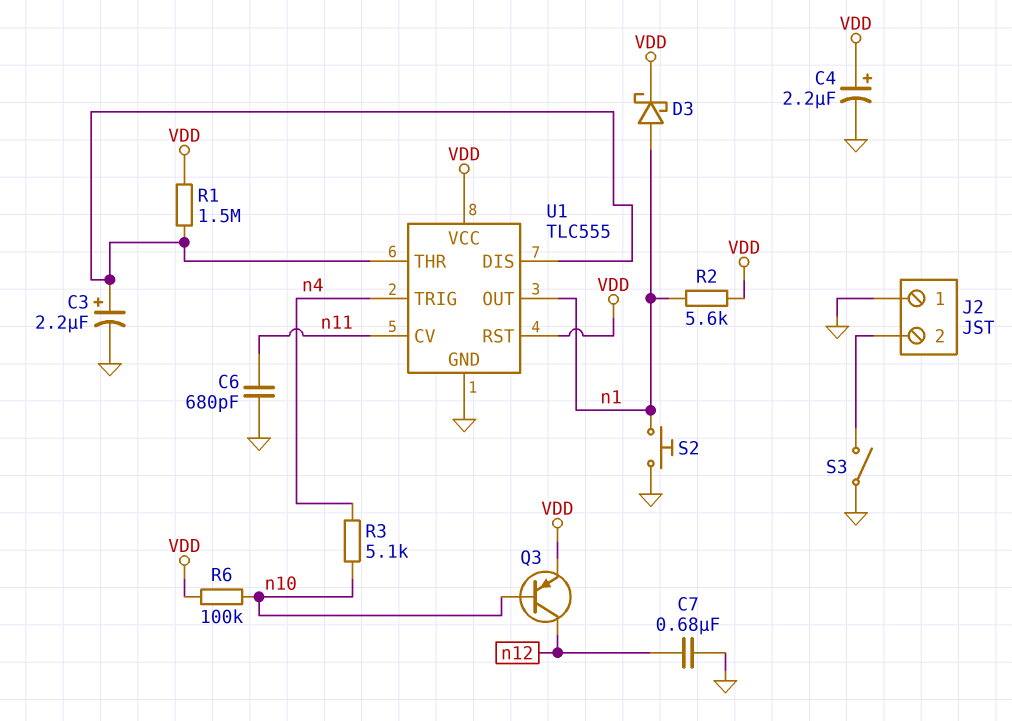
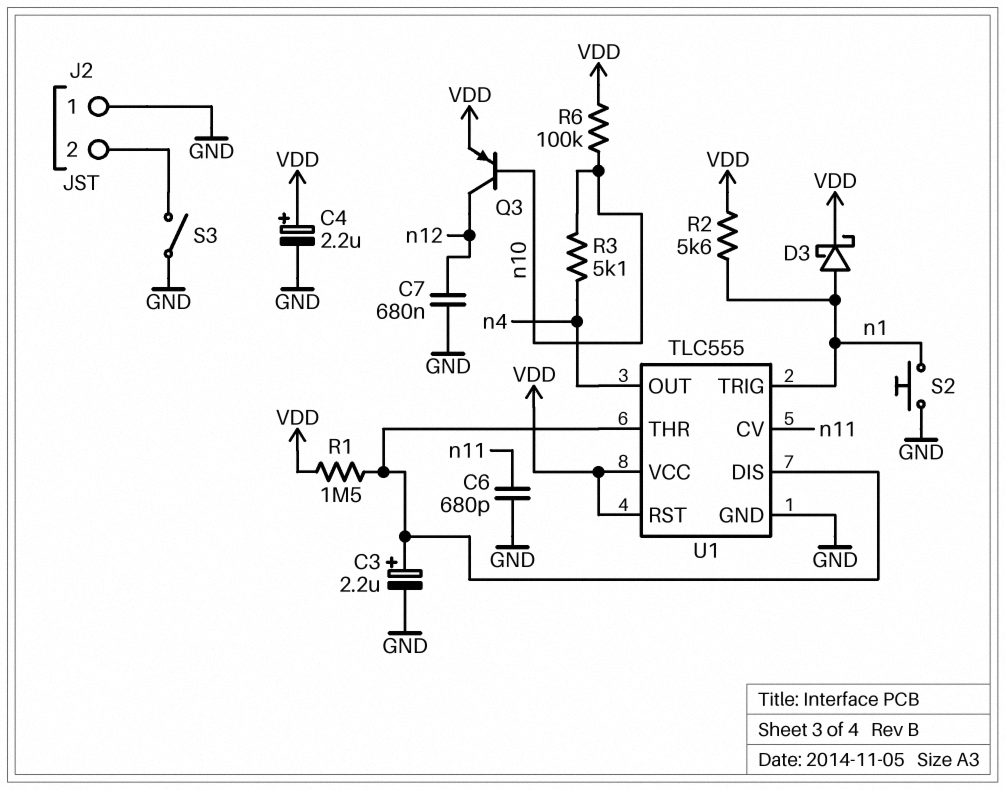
U1 pin OUT: n1 -> n4
U1 pin TRIG: n4 -> n1

